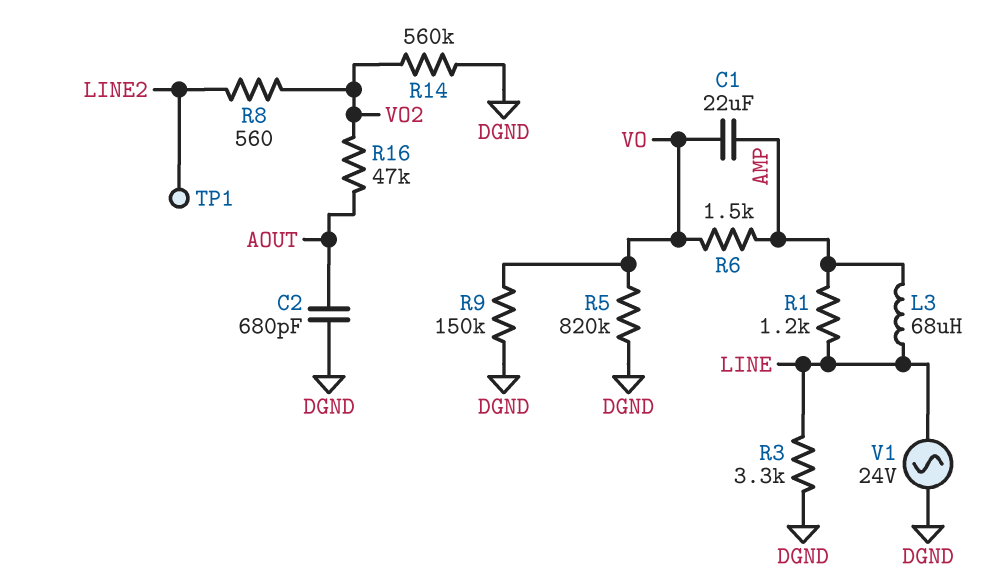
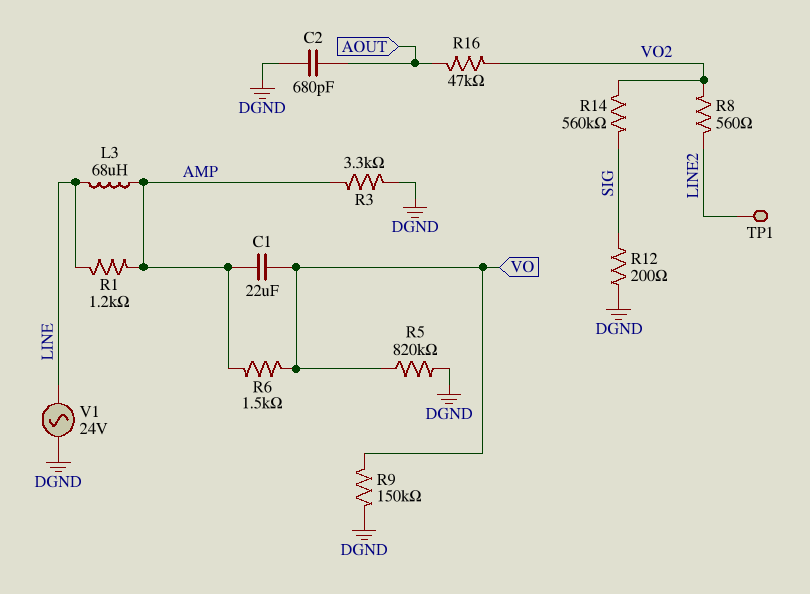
R3: 3.3k (DGND, LINE) -> 3.3k (AMP, DGND)
R12: none -> 200 (DGND, SIG)
R14: 560k (DGND, VO2) -> 560k (SIG, VO2)

